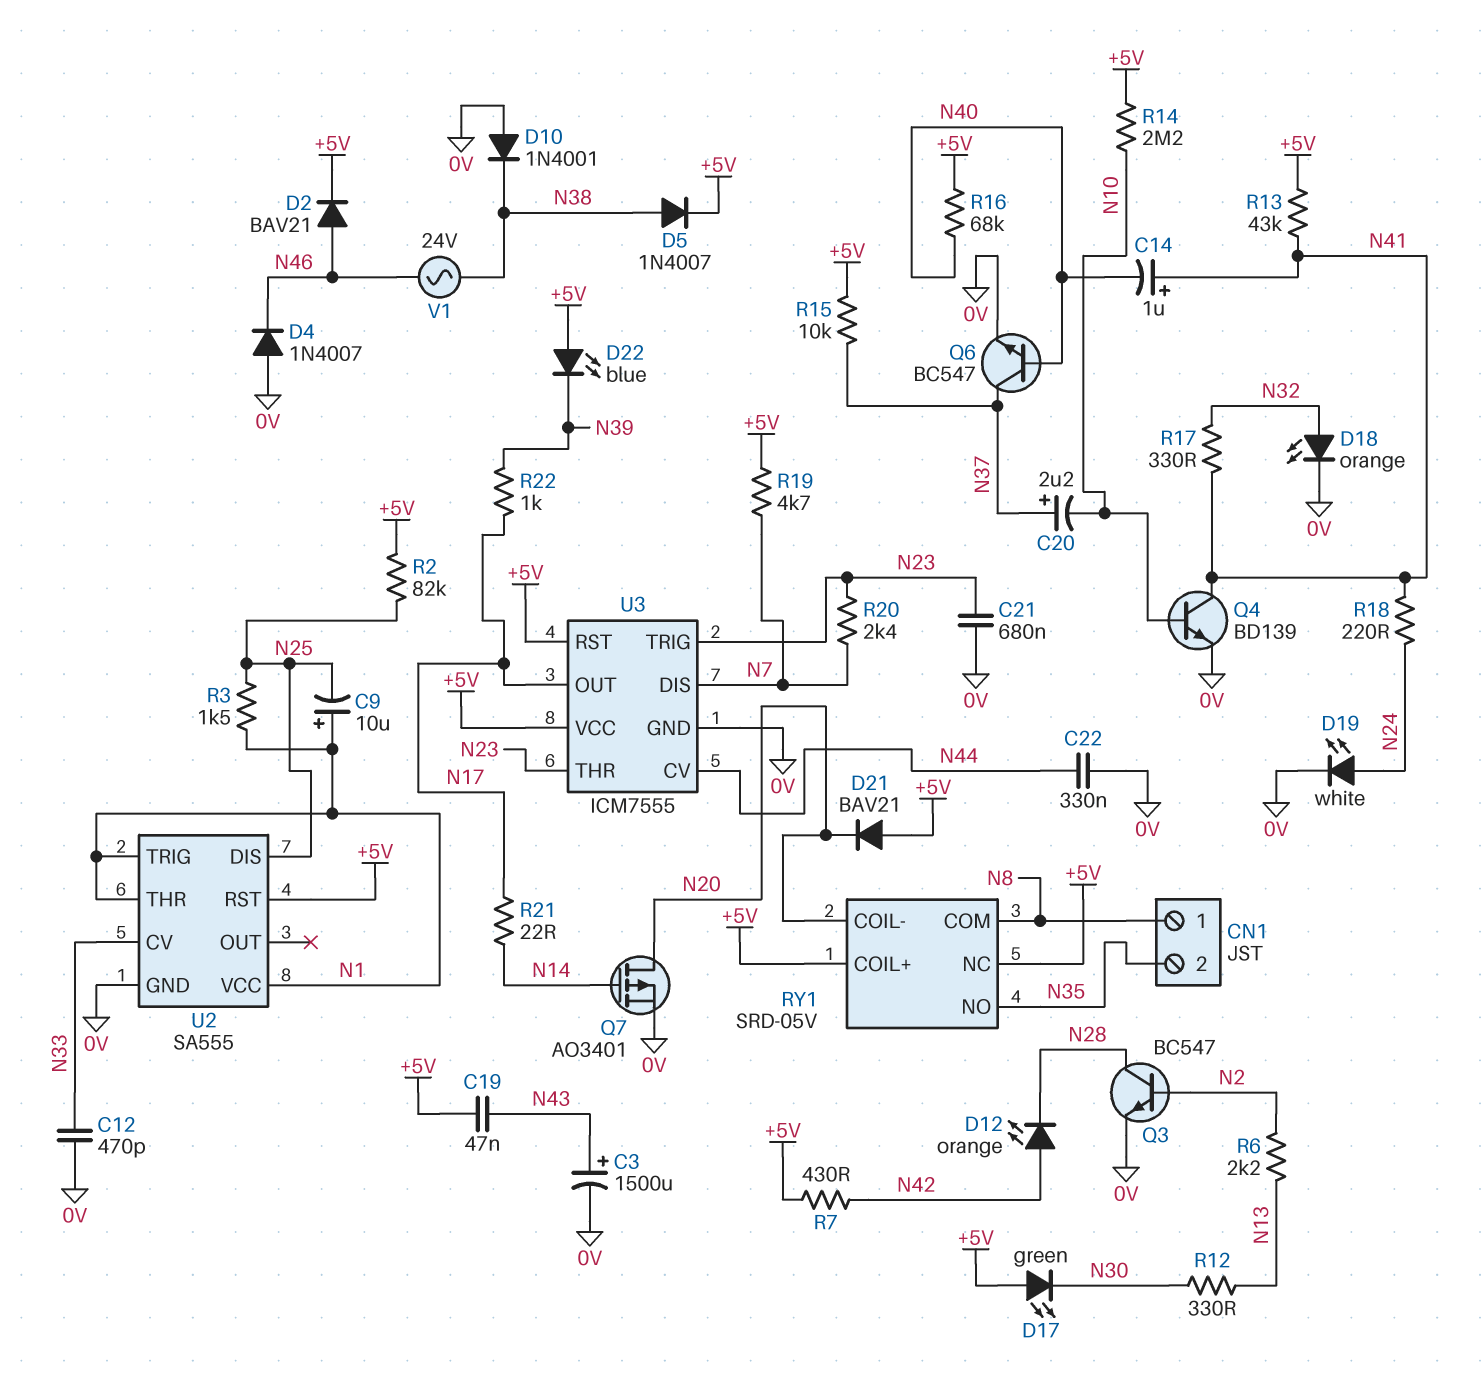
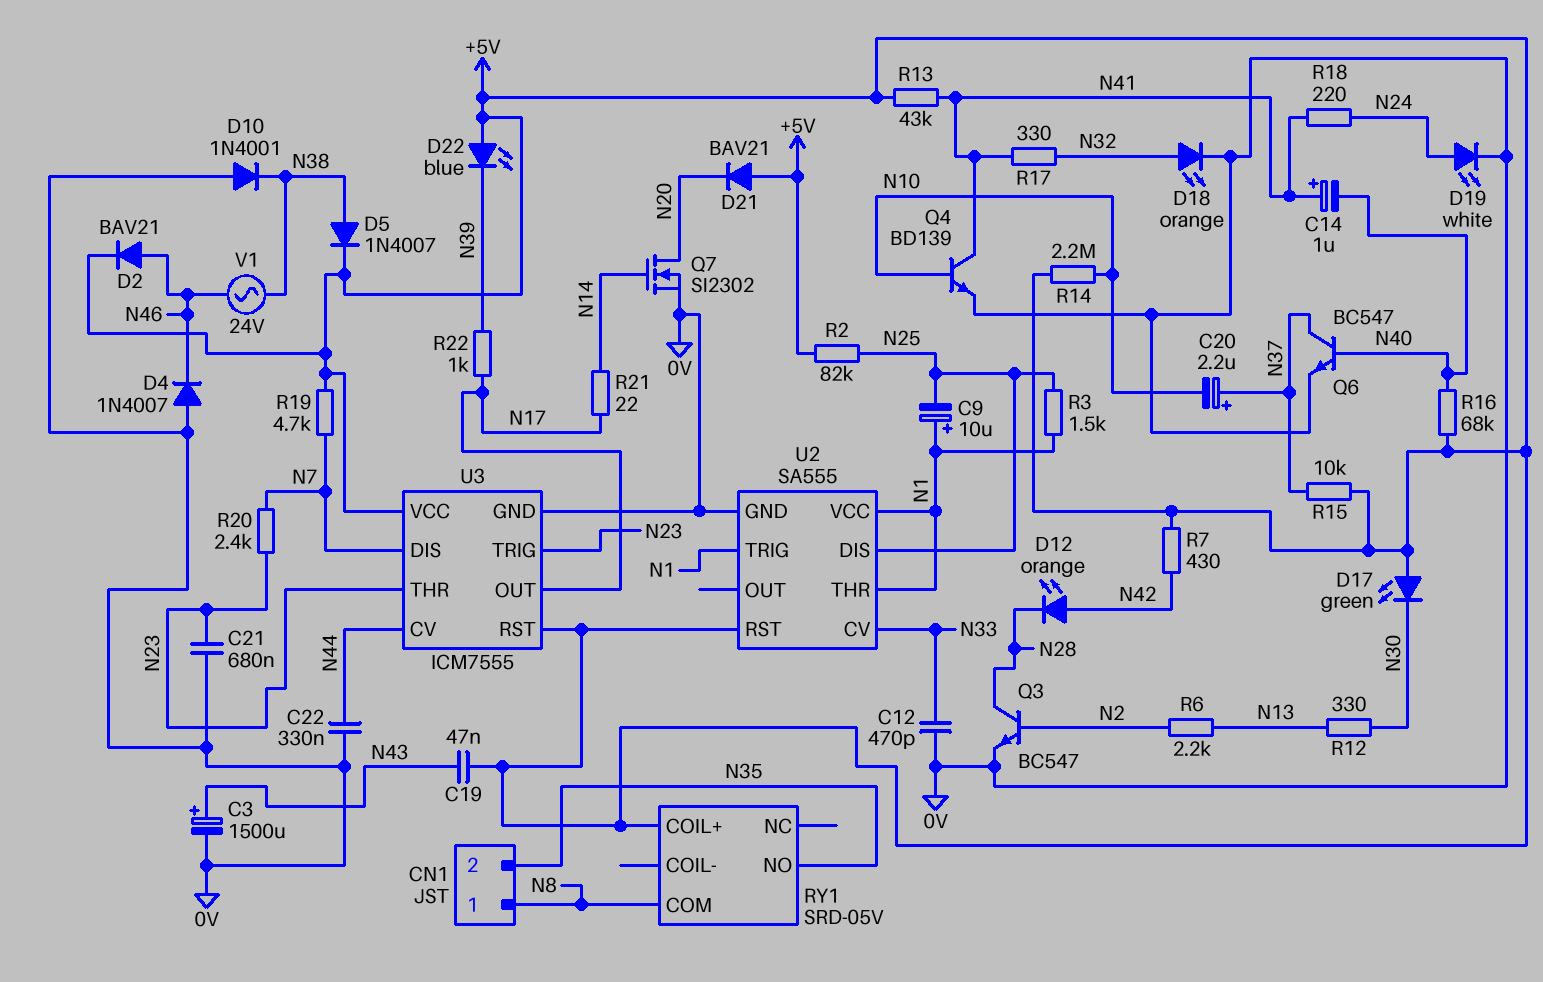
Q7: PMOS AO3401 (G N14, D N20, S 0V) -> NMOS SI2302 (G N14, D N20, S 0V)
RY1 pin COIL-: N20 -> none
RY1 pin NC: +5V -> none

